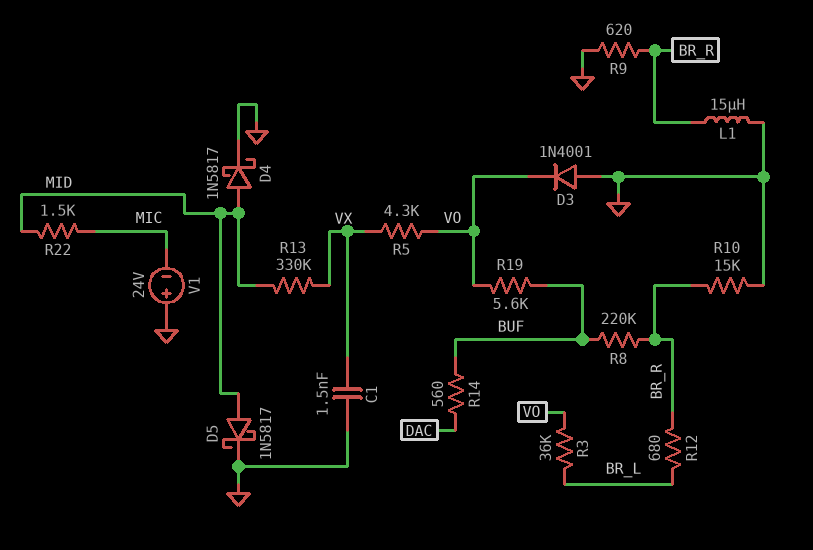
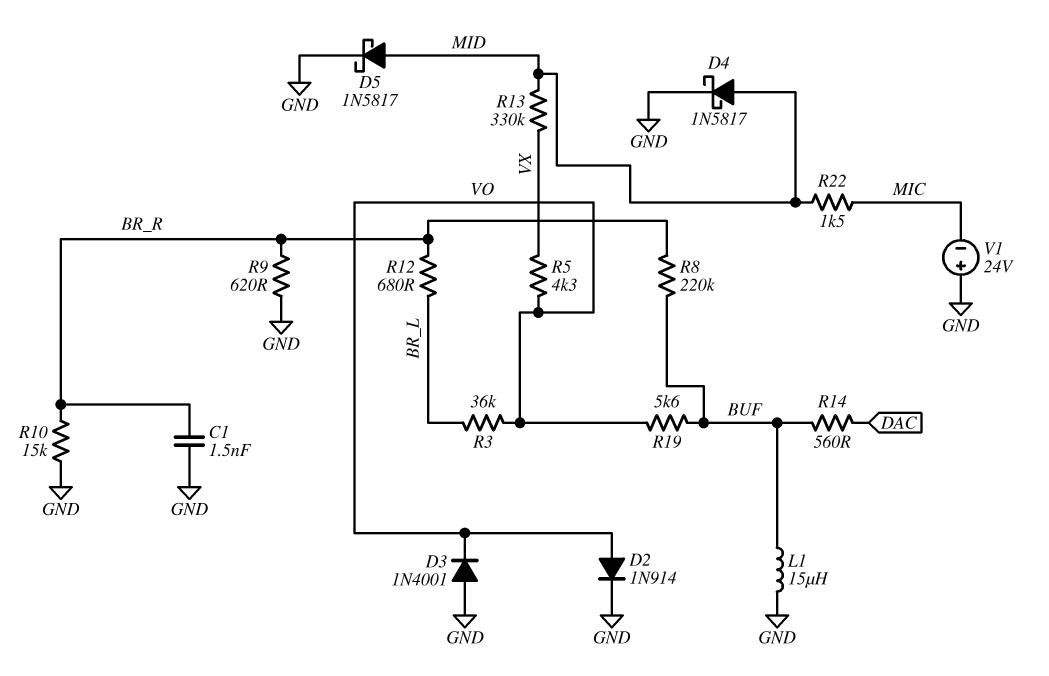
C1: 1.5nF (GND, VX) -> 1.5nF (BR_R, GND)
D2: none -> diode 1N914 (A VO, K GND)
L1: 15uH (BR_R, GND) -> 15uH (BUF, GND)

